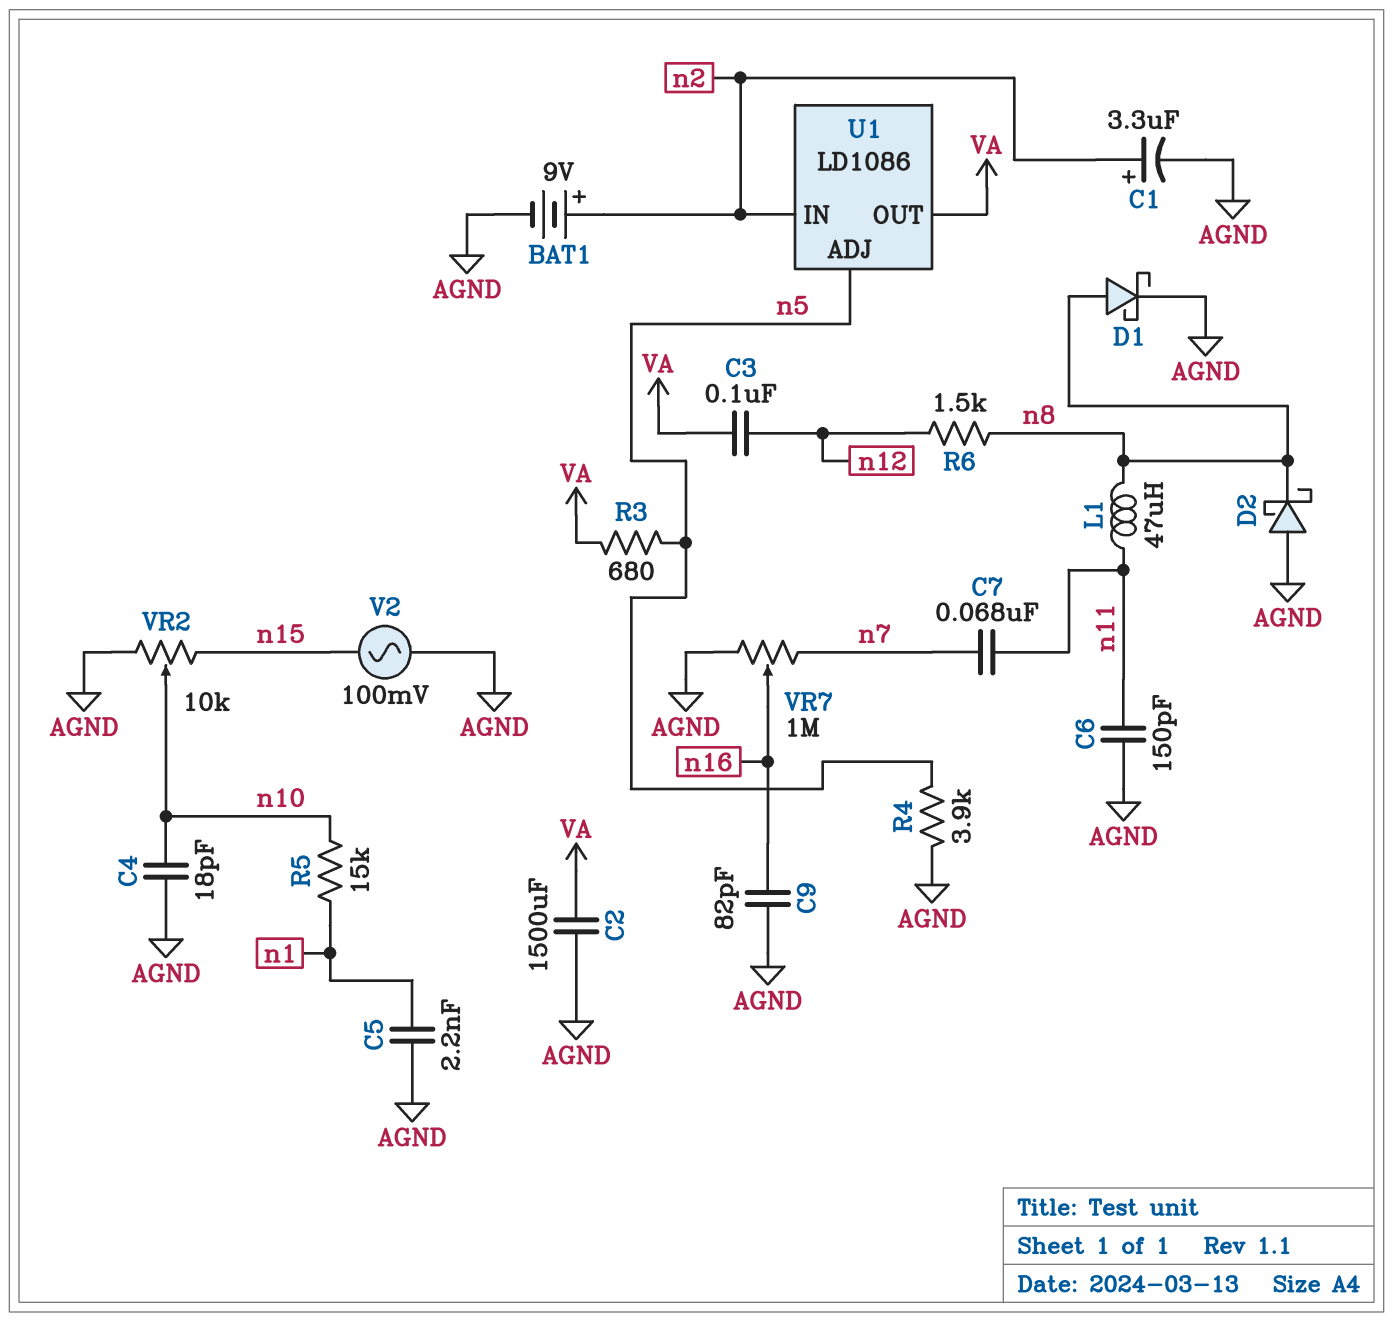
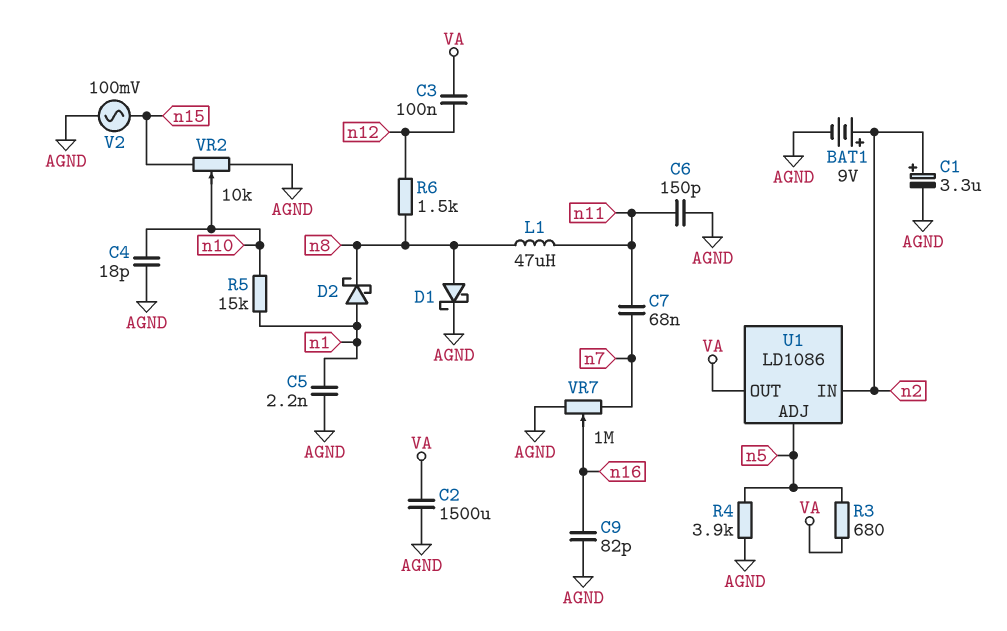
D2: schottky (A AGND, K n8) -> schottky (A n1, K n8)

